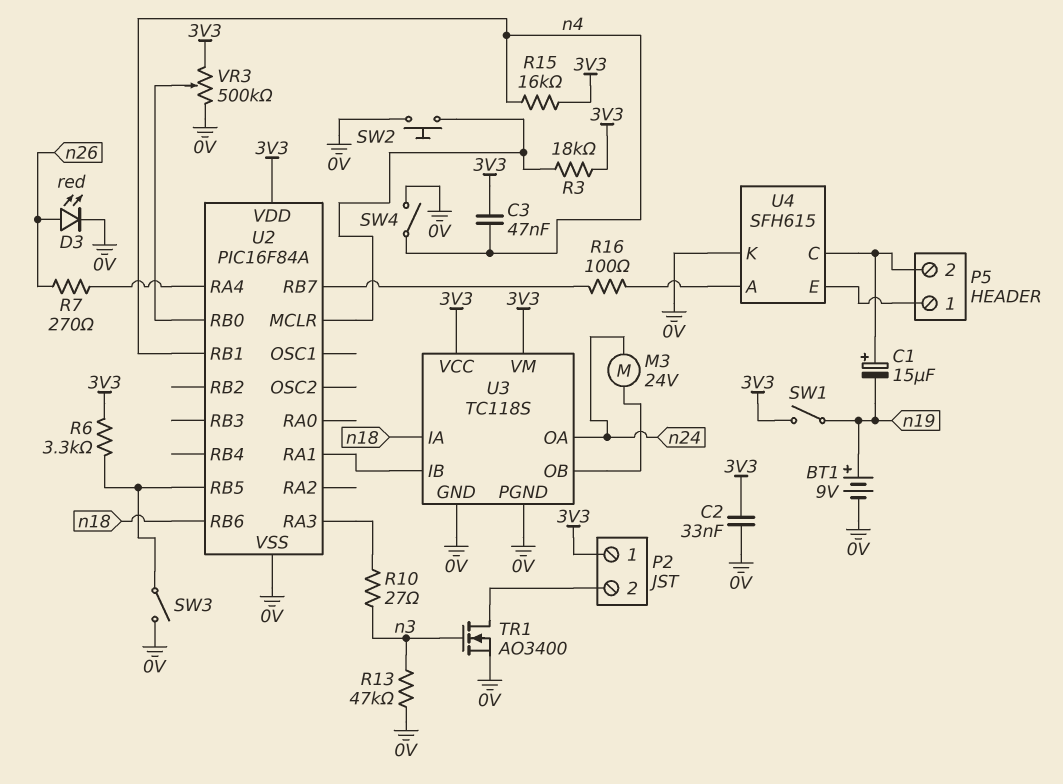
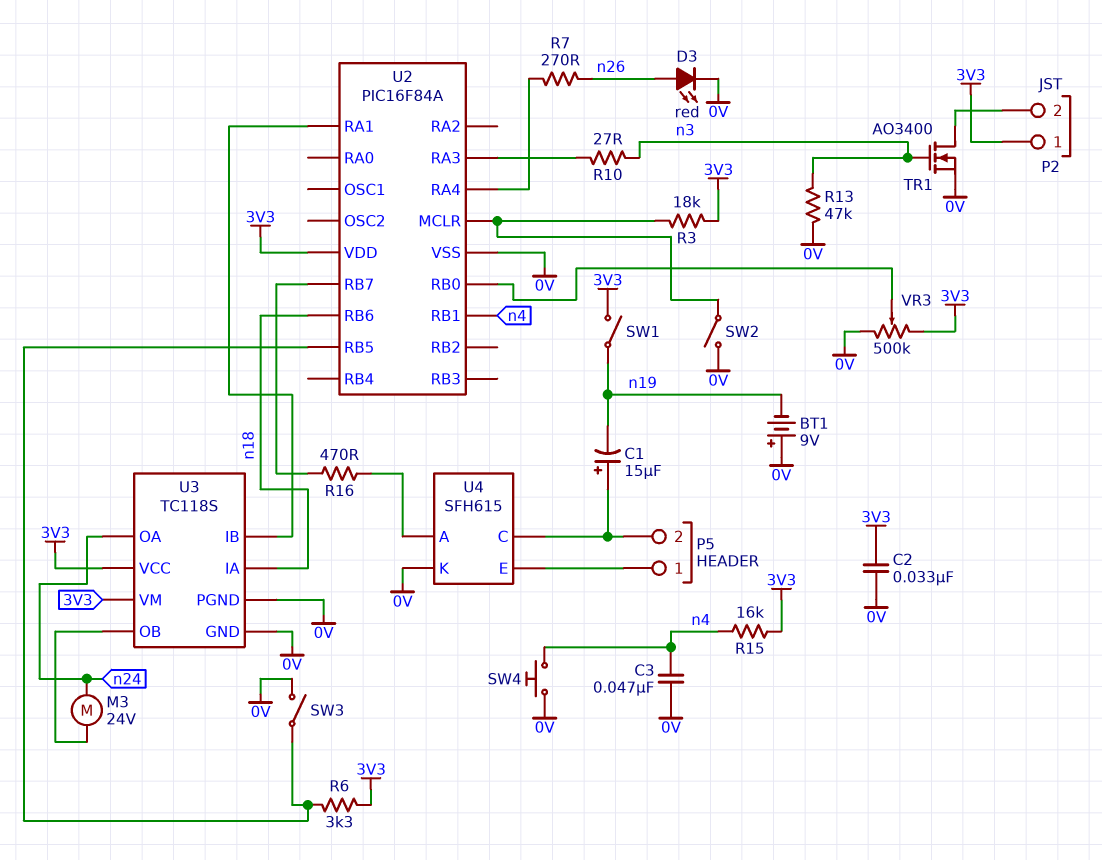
BT1: 9V (plus n19, minus 0V) -> 9V (plus 0V, minus n19)
C3: 47nF (3V3, n4) -> 47nF (0V, n4)
R16: 100 (U2/RB7, U4/A) -> 470 (U2/RB7, U4/A)
SW2: button (0V, U2/MCLR) -> switch (0V, U2/MCLR)
SW4: switch (0V, n4) -> button (0V, n4)

